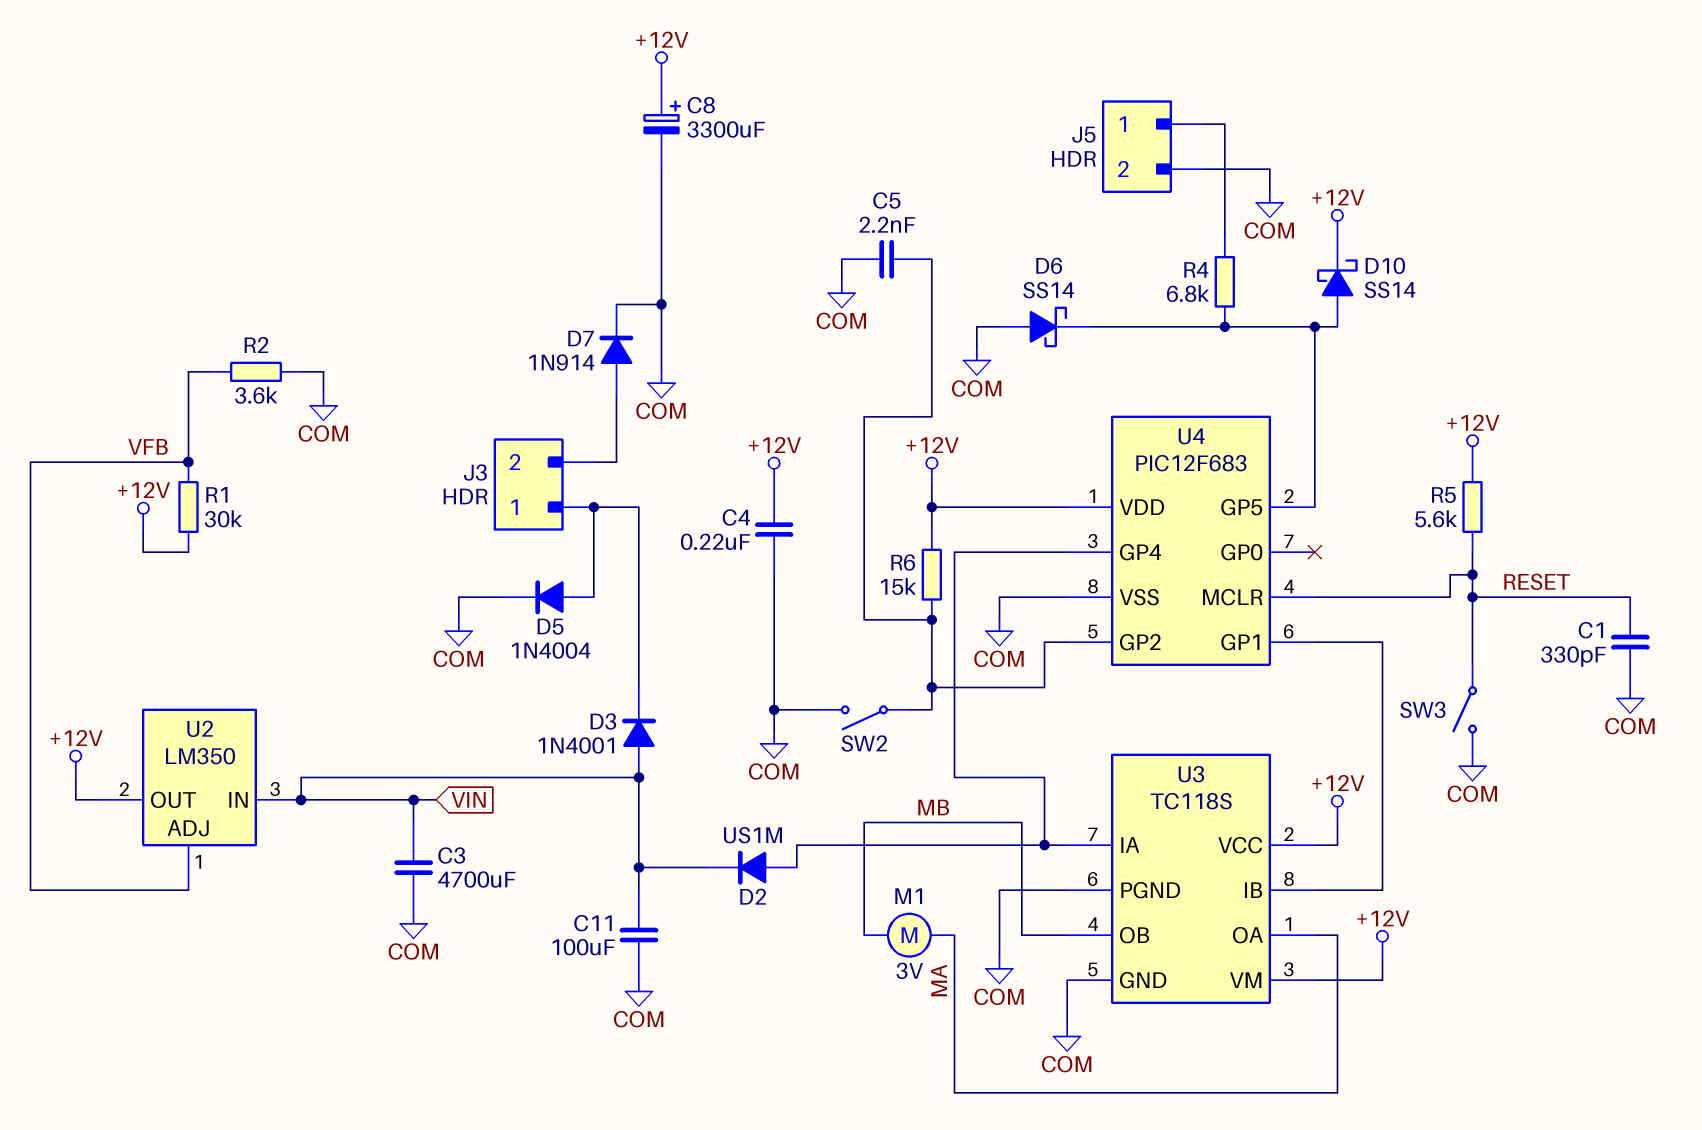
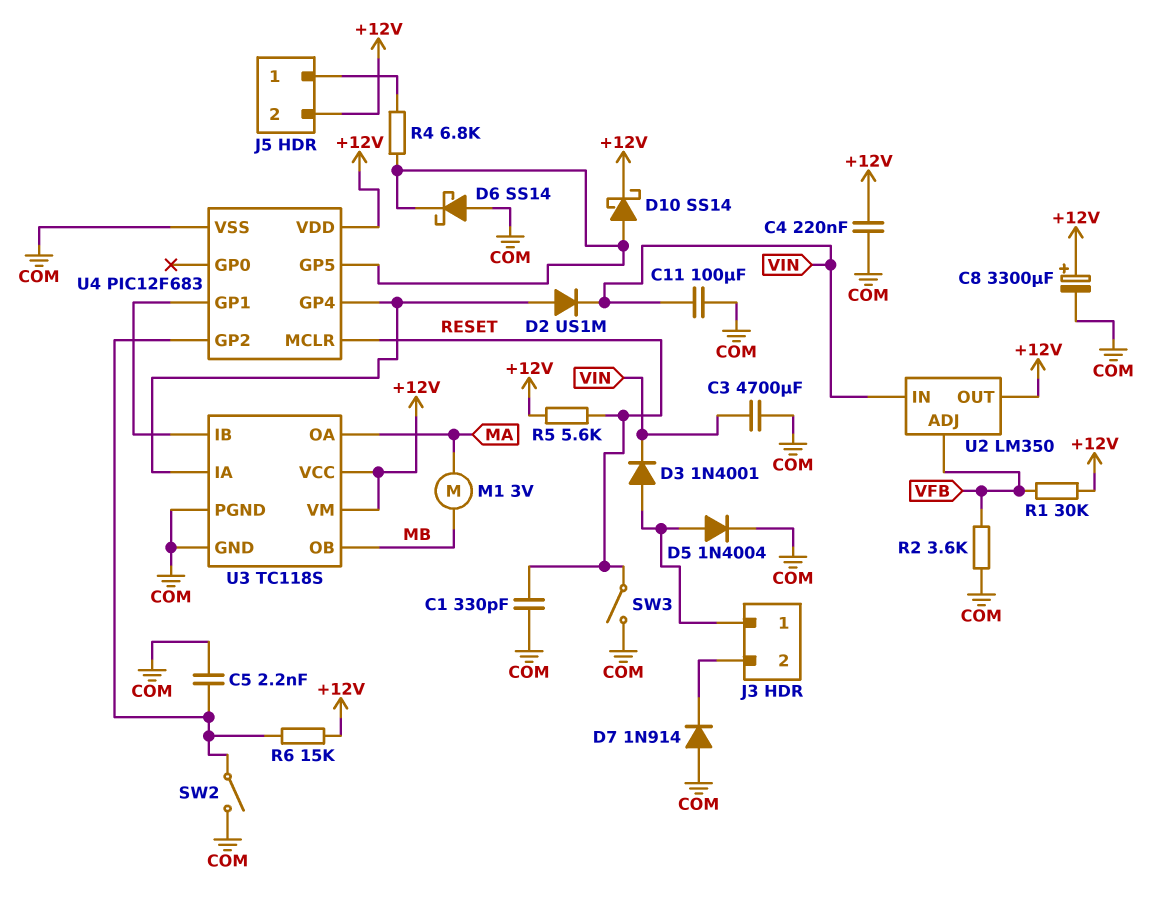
D3: diode 1N4001 (A VIN, K J3/1) -> diode 1N4001 (A J3/1, K VIN)
D7: diode 1N914 (A J3/2, K COM) -> diode 1N914 (A COM, K J3/2)
J5 pin 2: COM -> +12V

